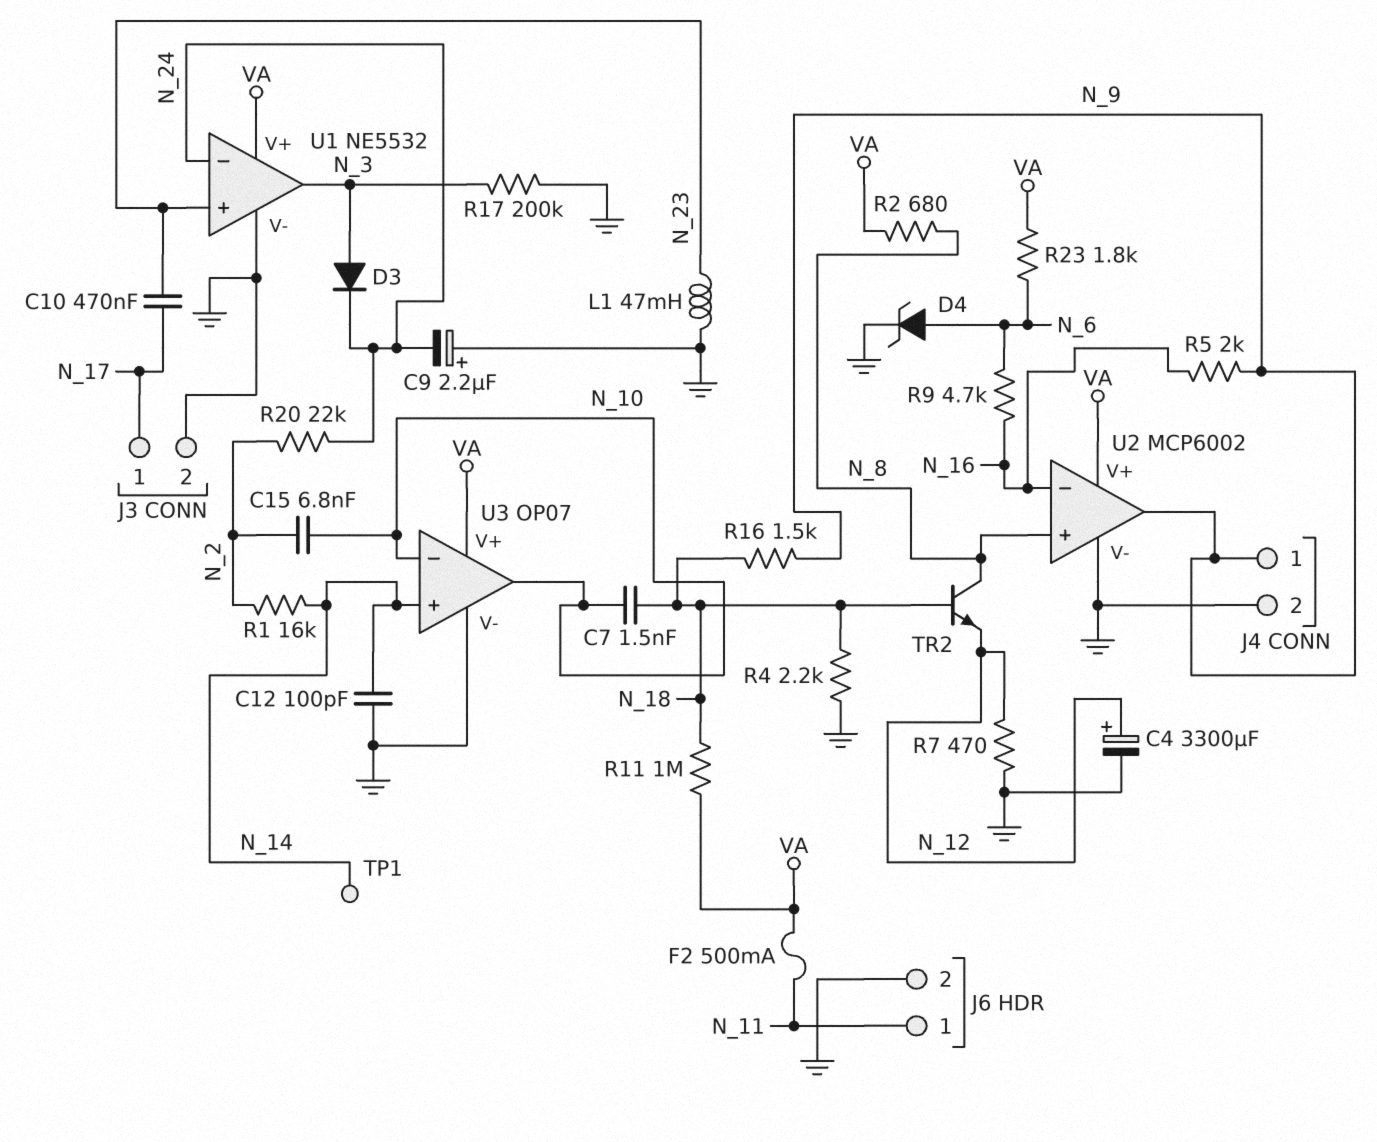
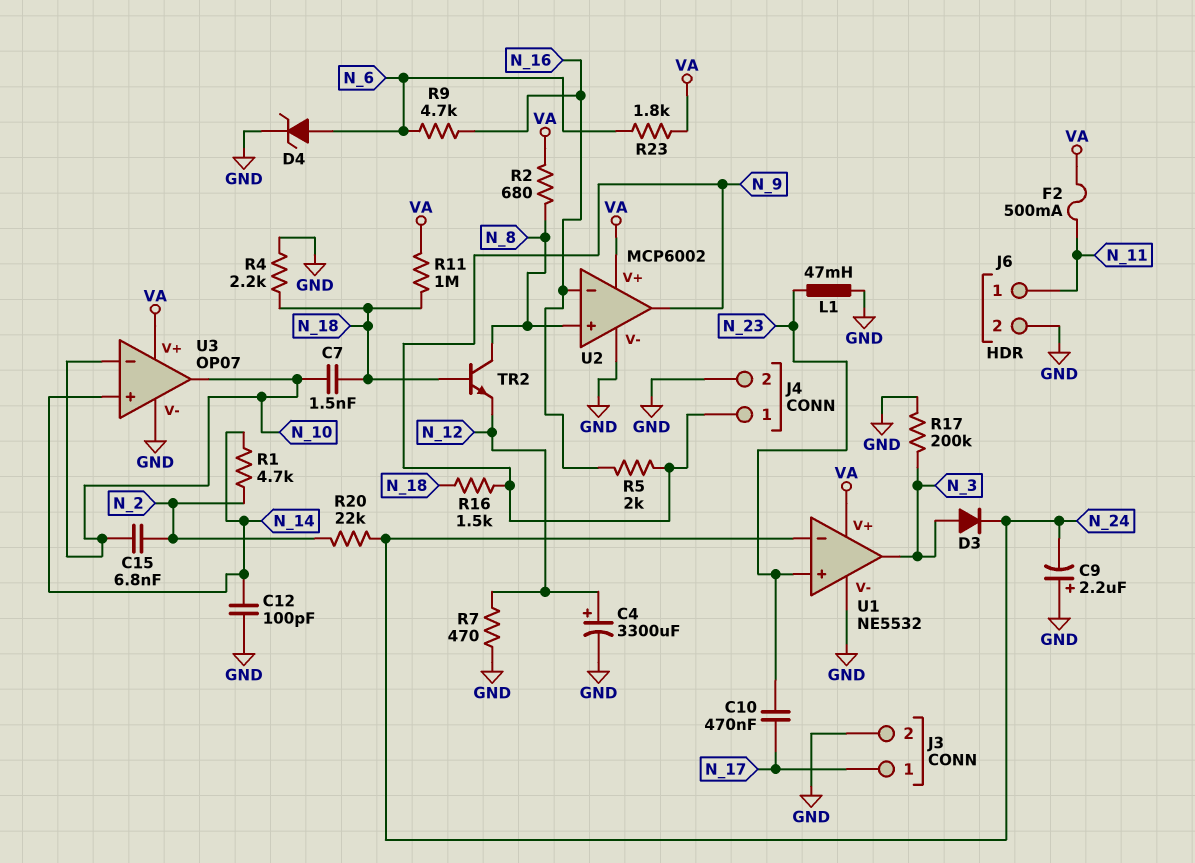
R1: 16k (N_2, N_14) -> 4.7k (N_2, N_14)
TP1: test point (N_14) -> none

